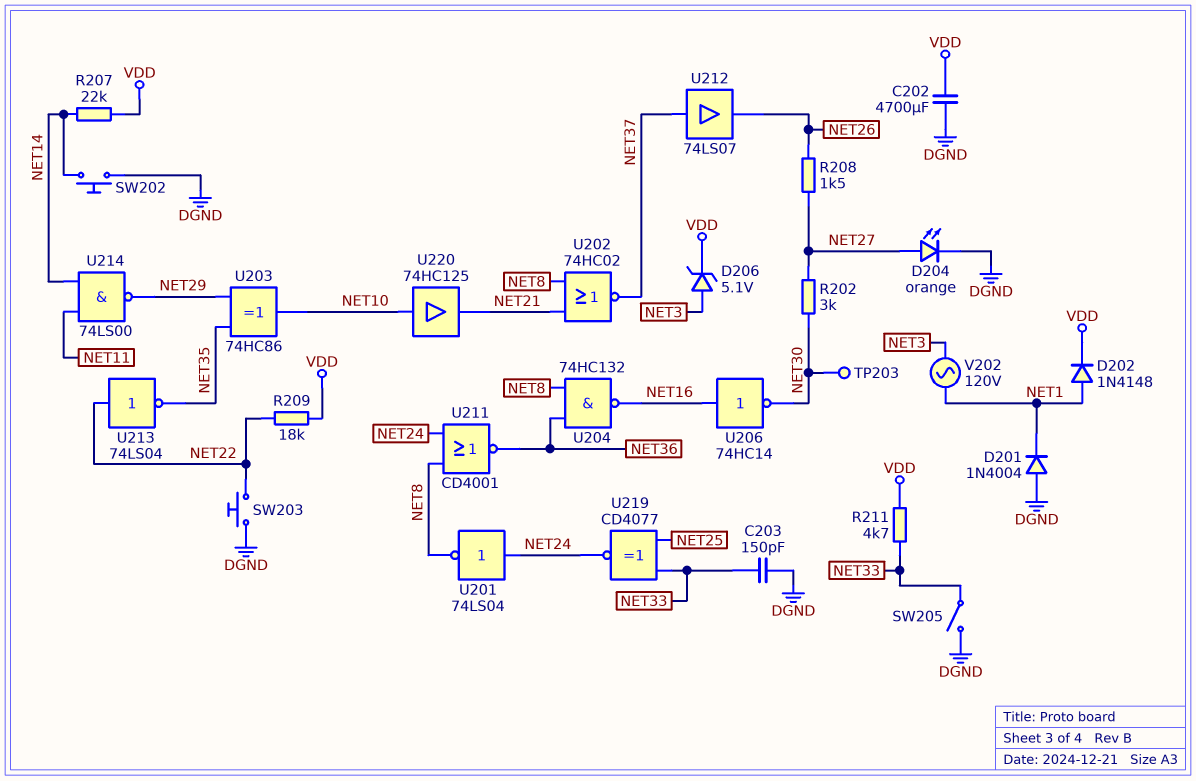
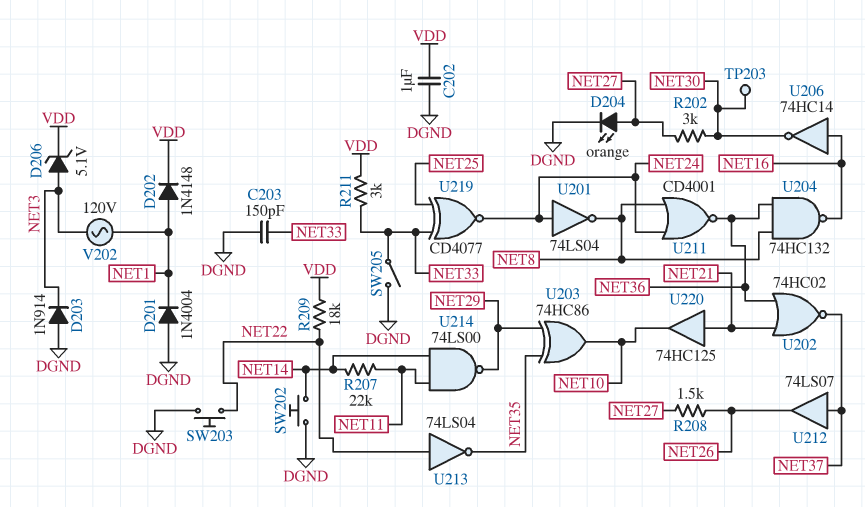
C202: 4700uF (DGND, VDD) -> 1uF (DGND, VDD)
D203: none -> diode 1N914 (A DGND, K NET3)
R207: 22k (NET14, VDD) -> 22k (NET11, NET14)
R211: 4.7k (NET33, VDD) -> 3k (NET33, VDD)
U202: NOR 74HC02 (in NET8, in NET21, out NET37) -> NOR 74HC02 (in NET21, in NET36, out NET37)
U220: buffer 74HC125 (in NET10, out NET21) -> buffer 74HC125 (in NET21, out NET10)

